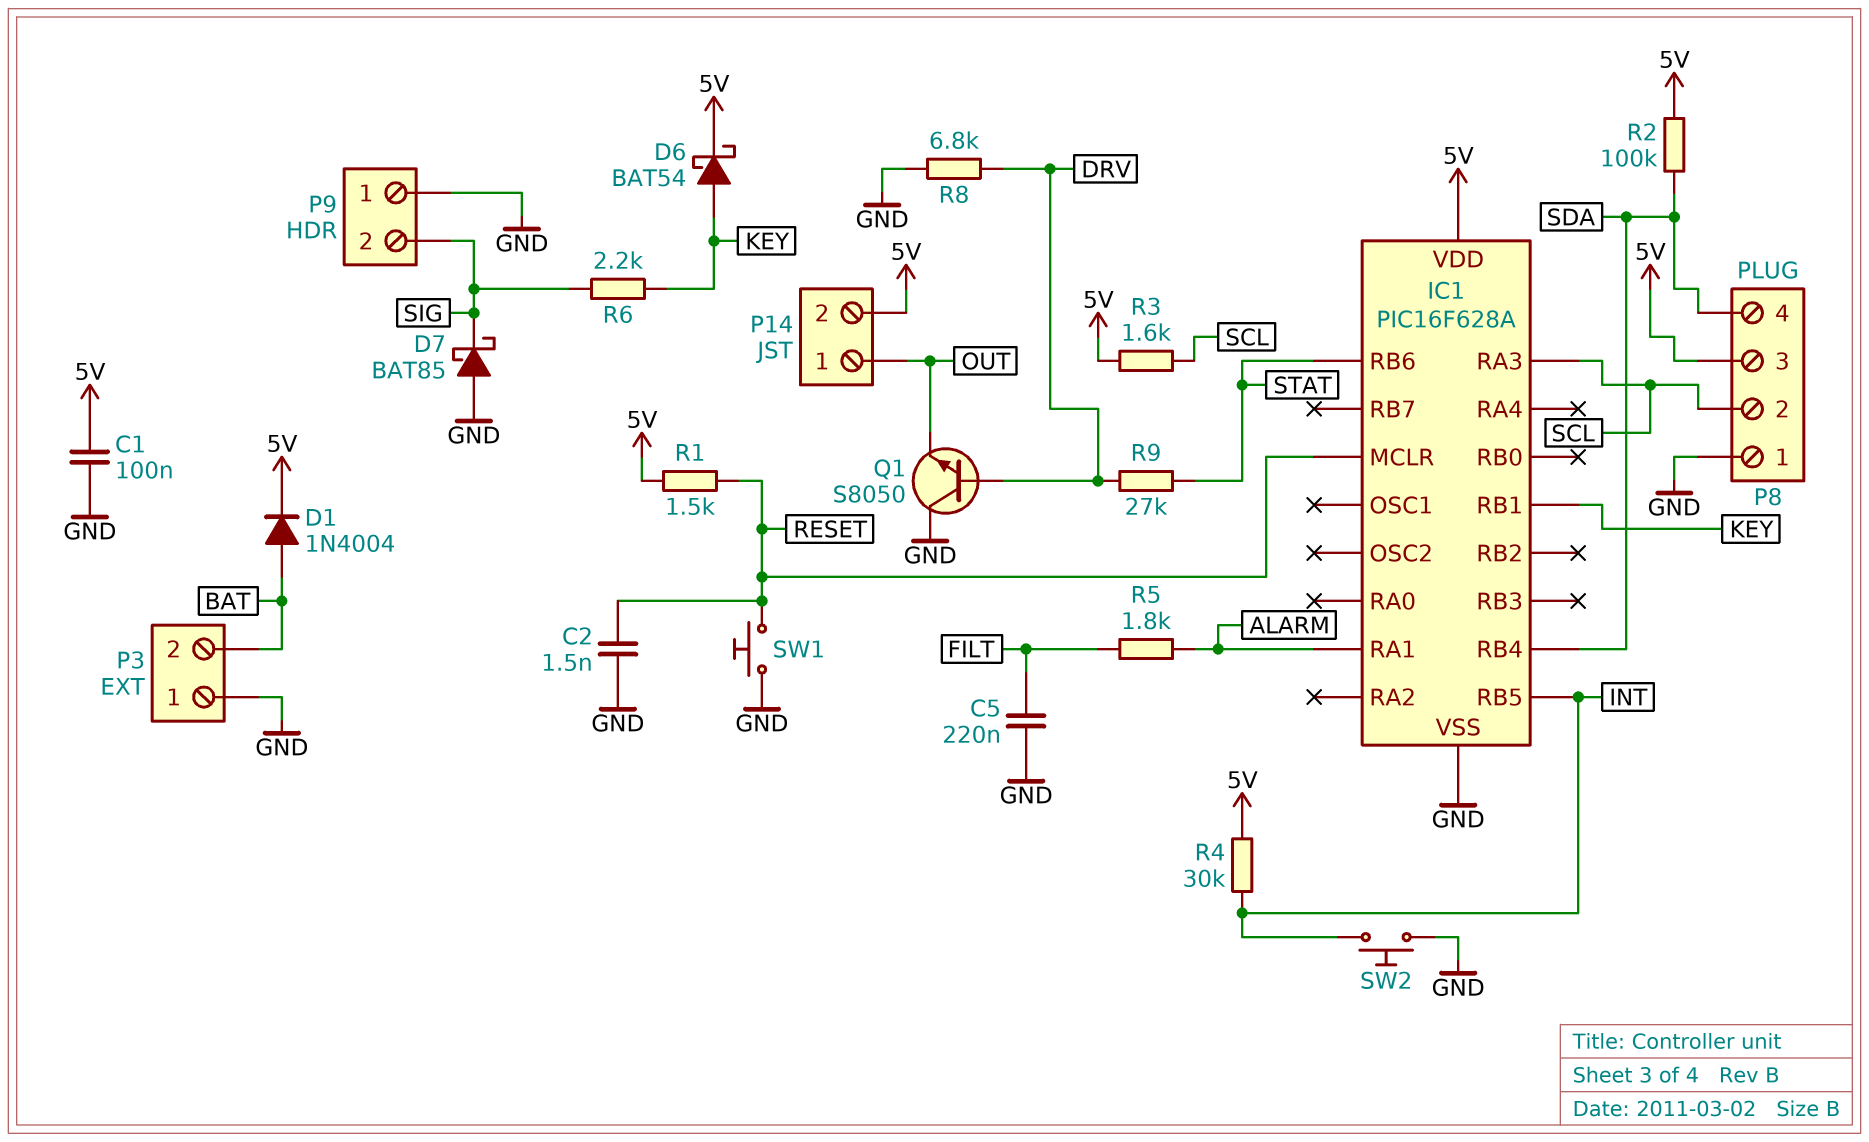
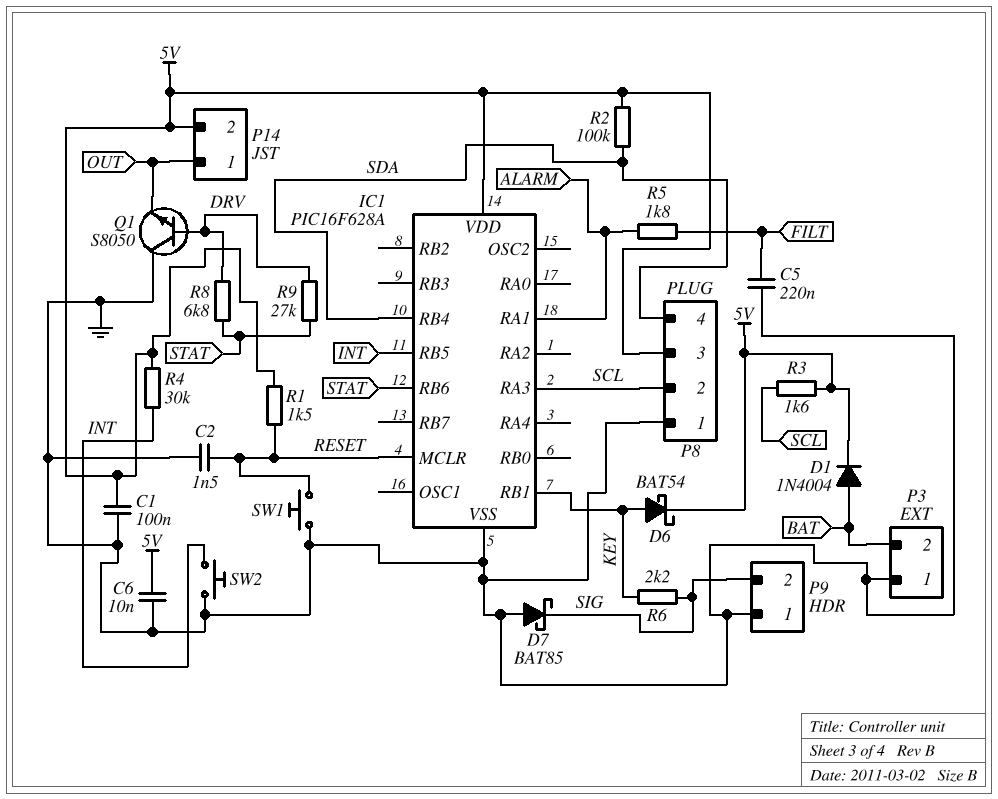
C6: none -> 10nF (5V, GND)
R8: 6.8k (DRV, GND) -> 6.8k (DRV, STAT)

